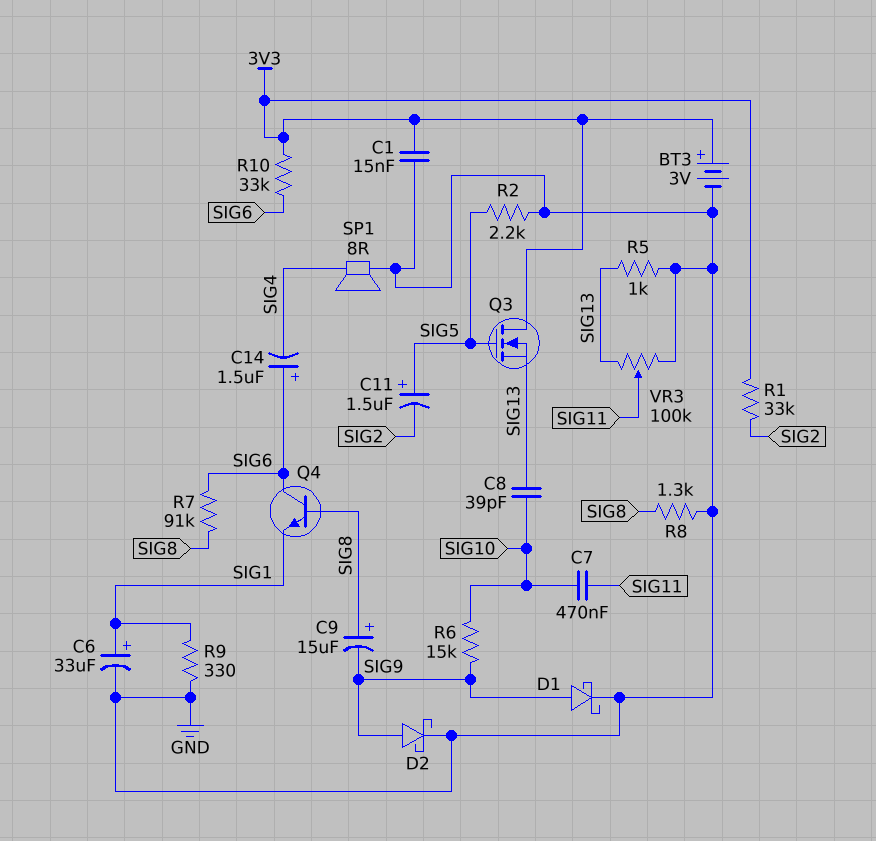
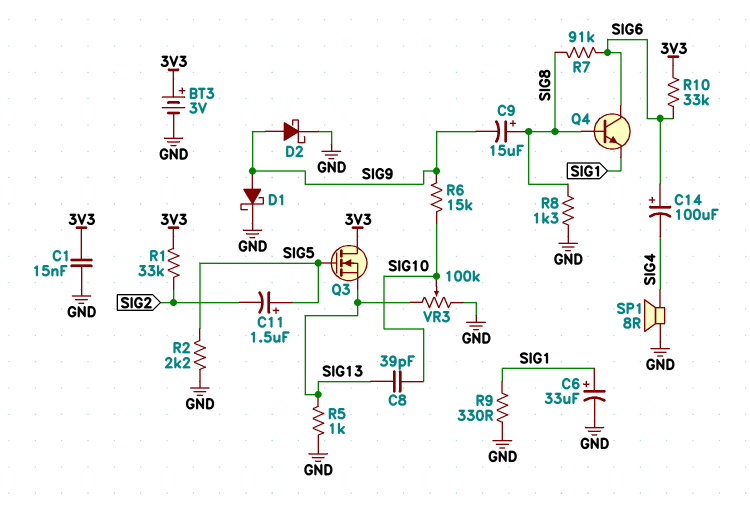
C7: 470nF (SIG10, SIG11) -> none
C14: 1.5uF (plus SIG6, minus SIG4) -> 100uF (plus SIG6, minus SIG4)
VR3: 100k (GND, SIG13, wiper SIG11) -> 100k (GND, SIG13, wiper SIG10)

